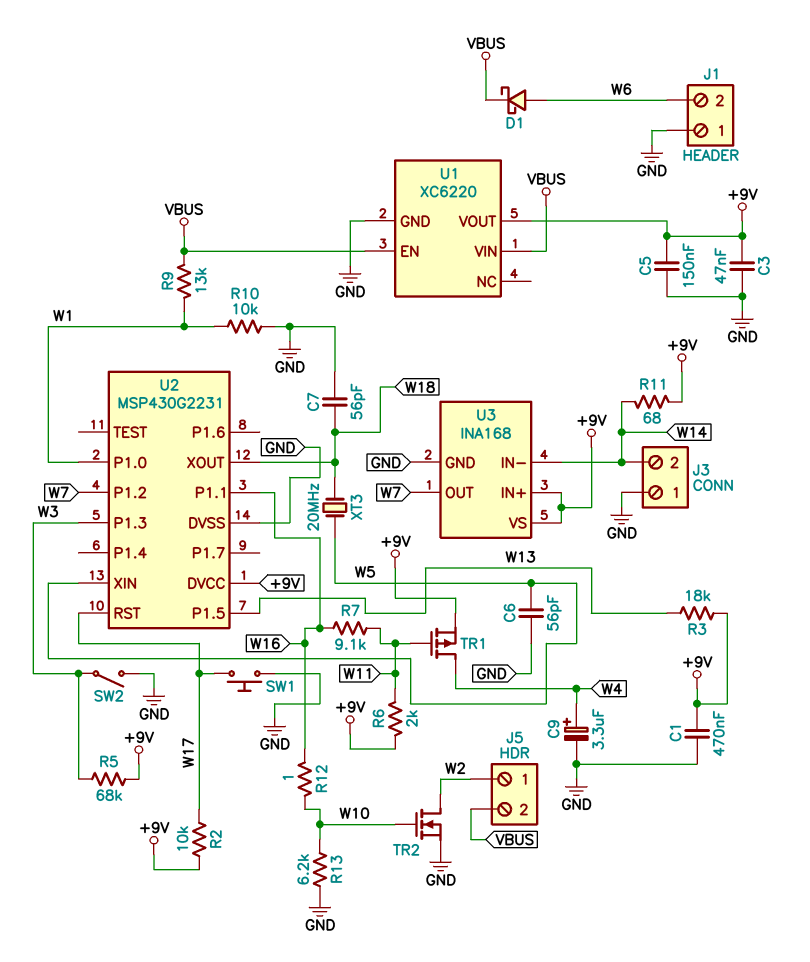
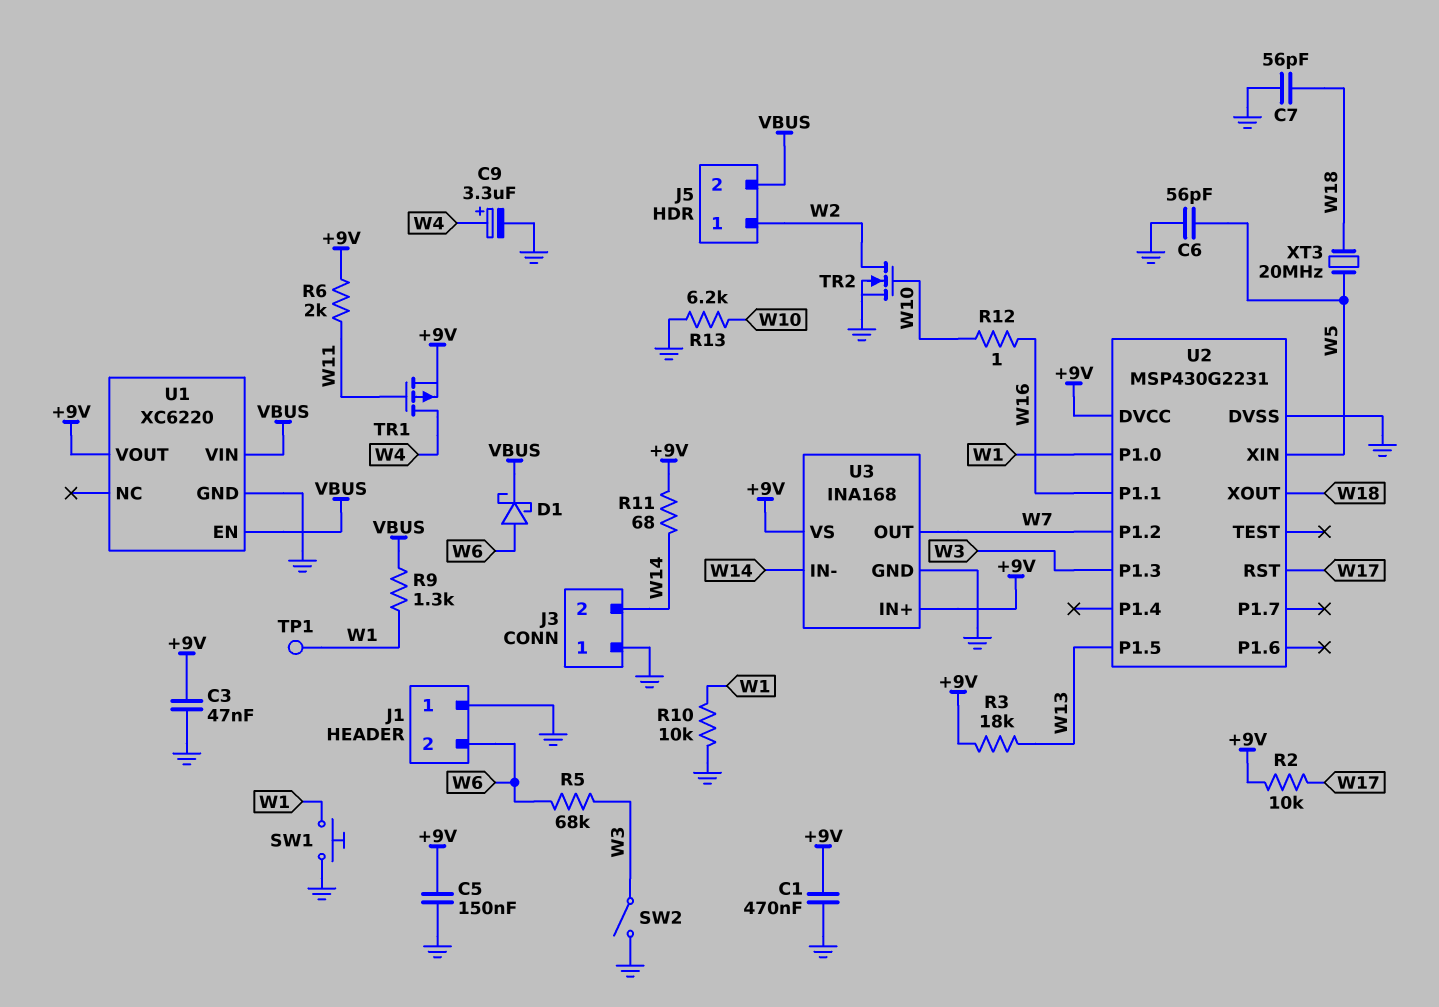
R5: 68k (+9V, W3) -> 68k (W3, W6)
R7: 9.1k (W11, W16) -> none
R9: 13k (VBUS, W1) -> 1.3k (VBUS, W1)
SW1: button (GND, W17) -> button (GND, W1)
TP1: none -> test point (W1)

